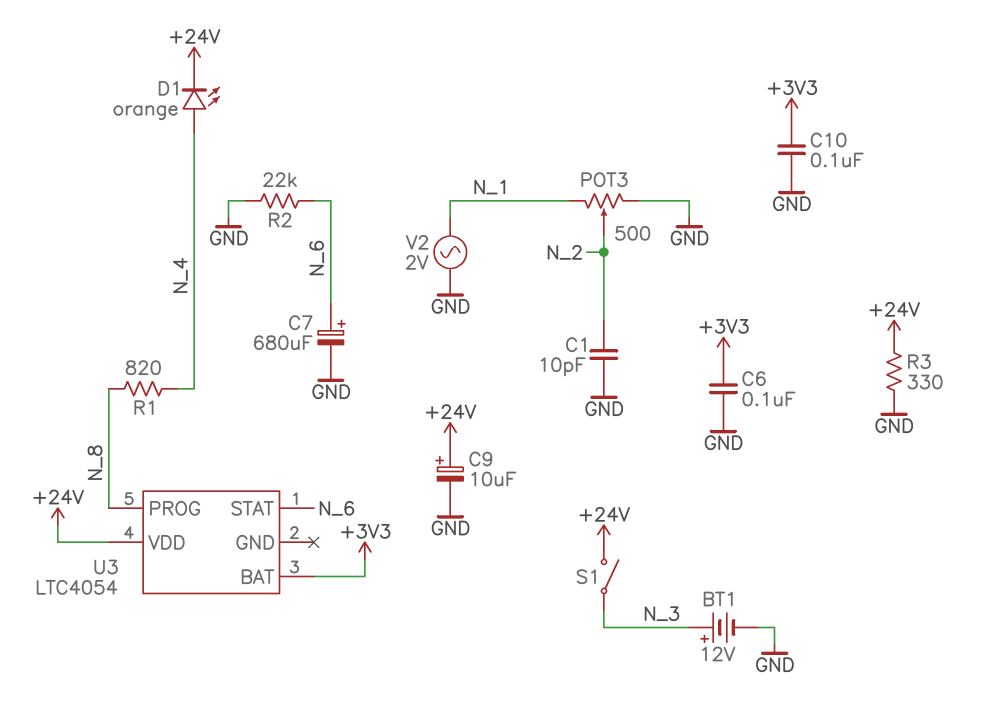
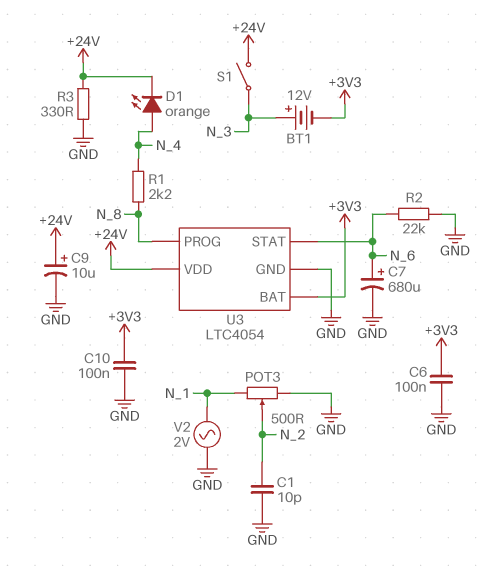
BT1: 12V (plus N_3, minus GND) -> 12V (plus N_3, minus +3V3)
R1: 820 (N_4, N_8) -> 2.2k (N_4, N_8)
U3 pin GND: none -> GND

